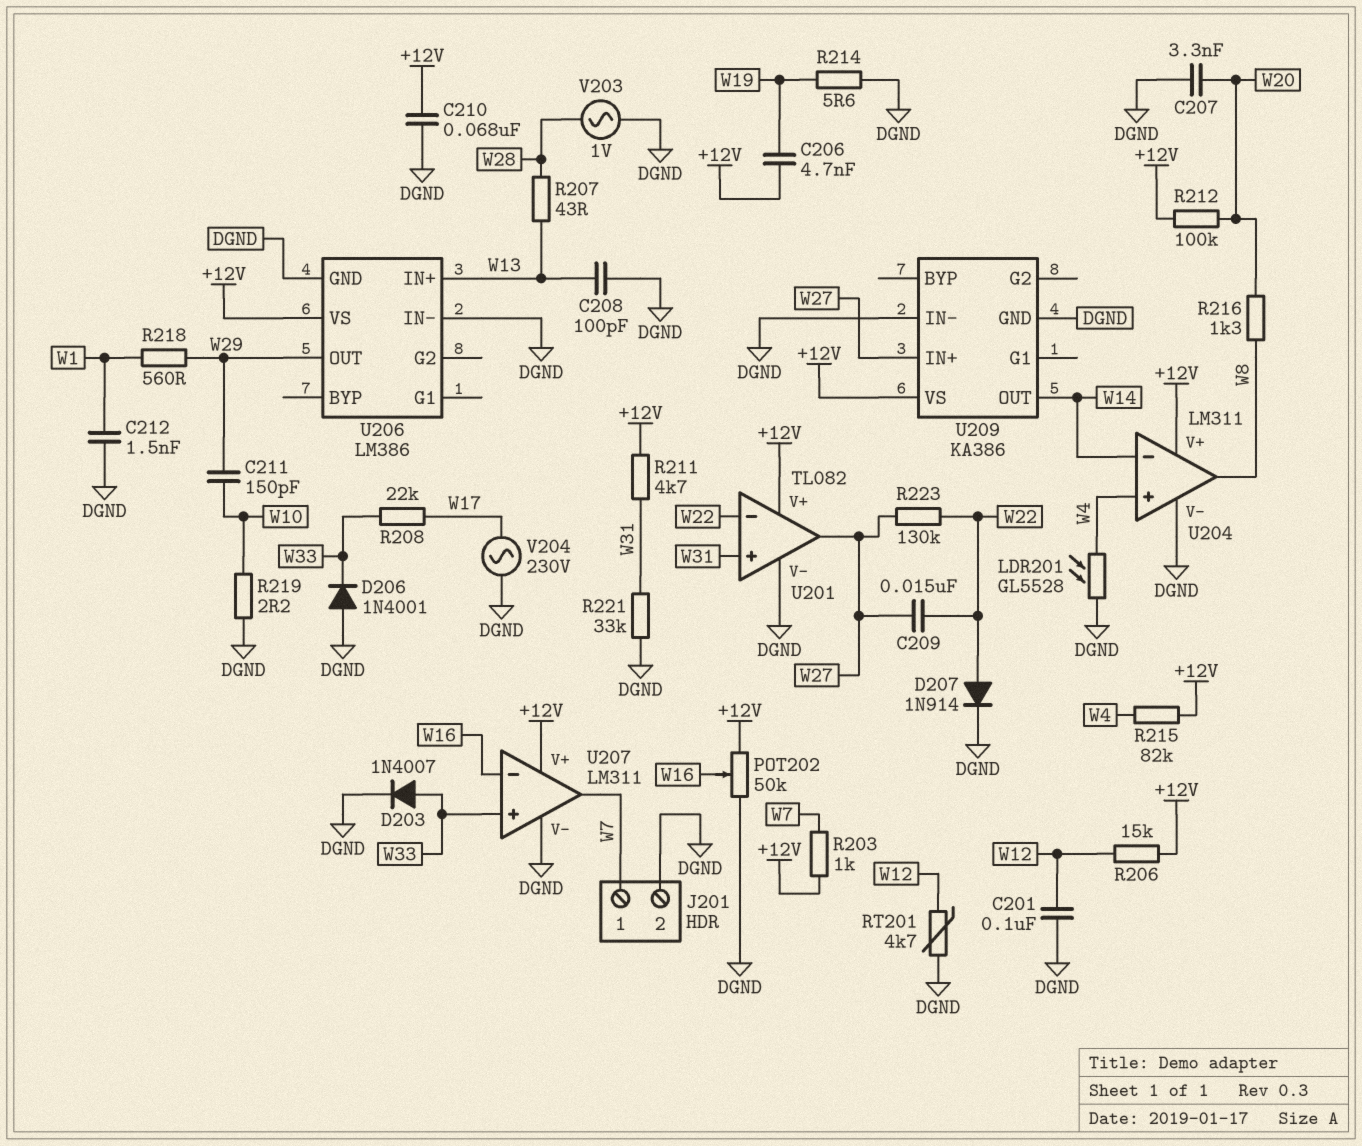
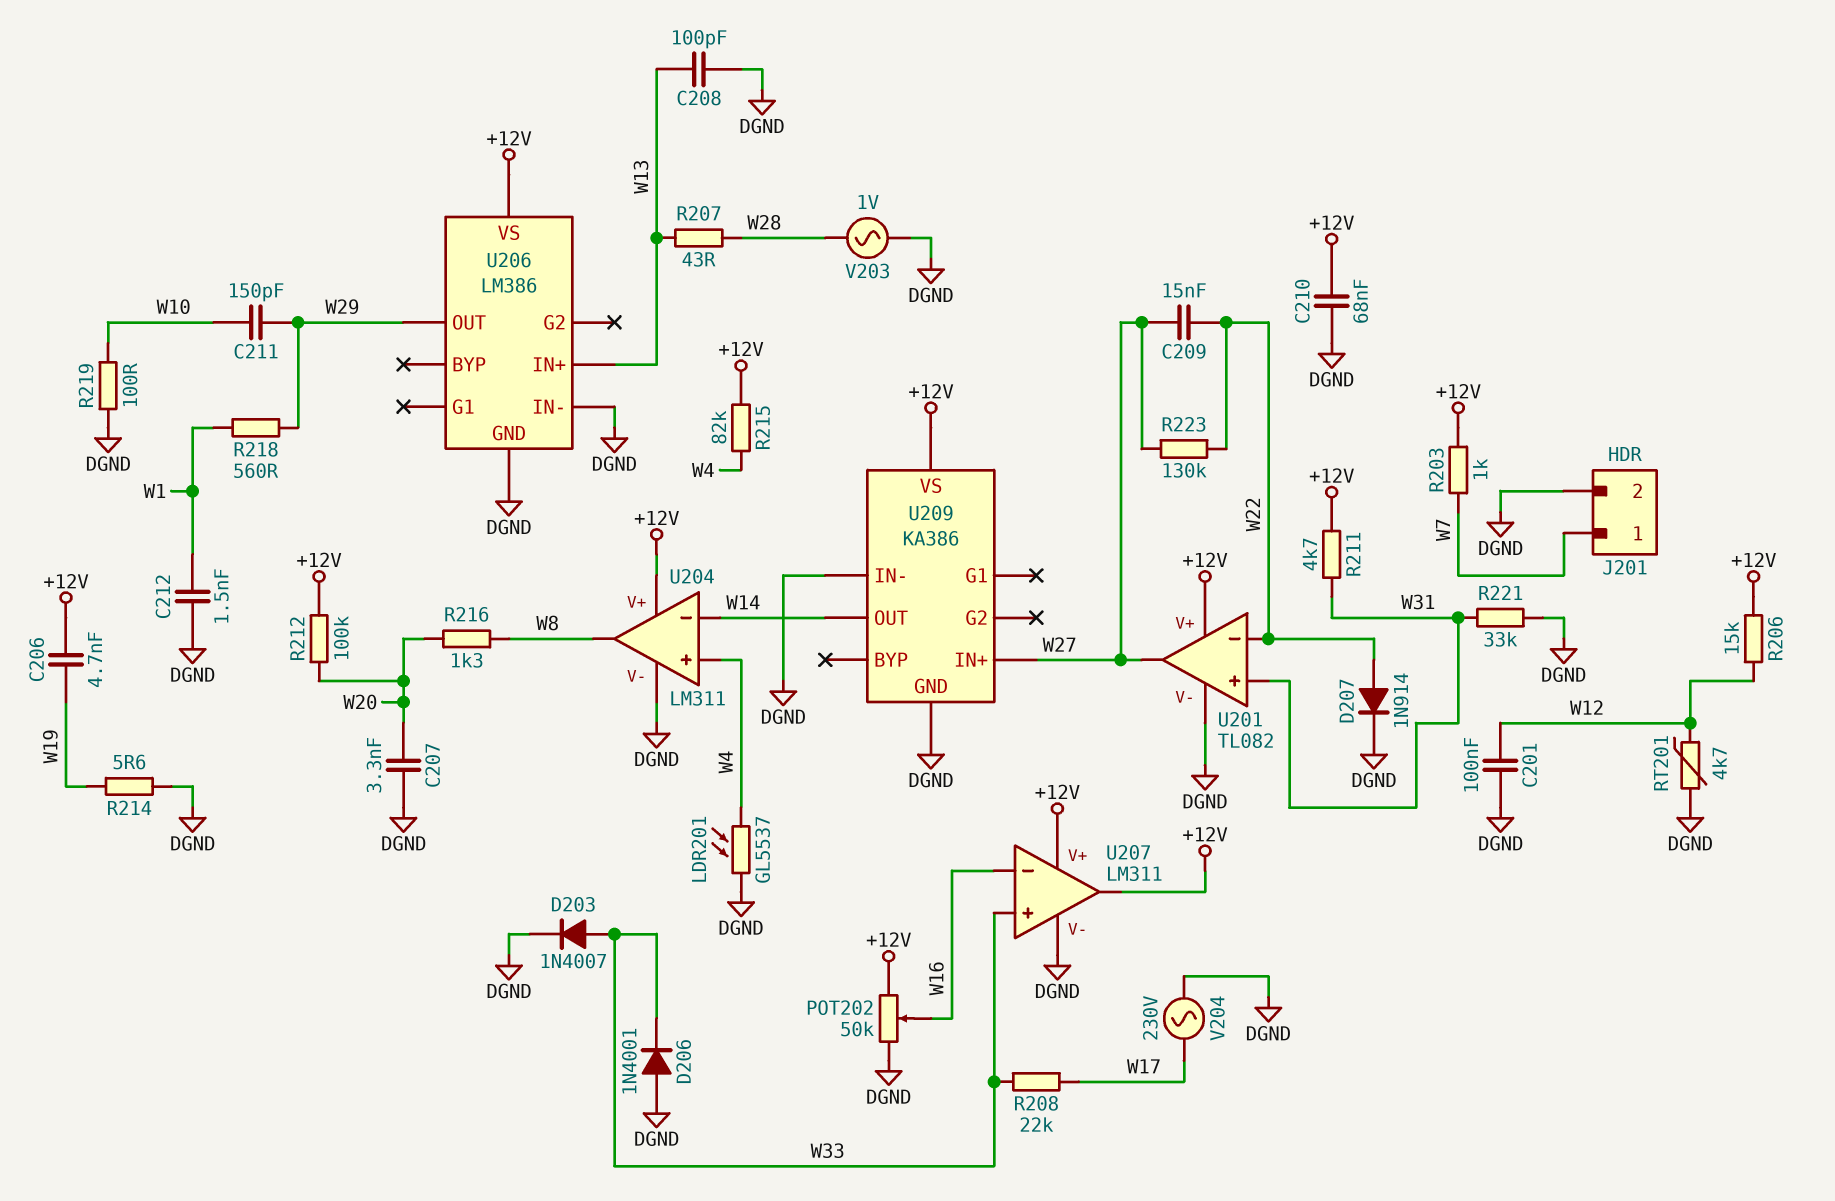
LDR201: GL5528 (DGND, W4) -> GL5537 (DGND, W4)
R219: 2.2 (DGND, W10) -> 100 (DGND, W10)
U207 pin out: W7 -> +12V

